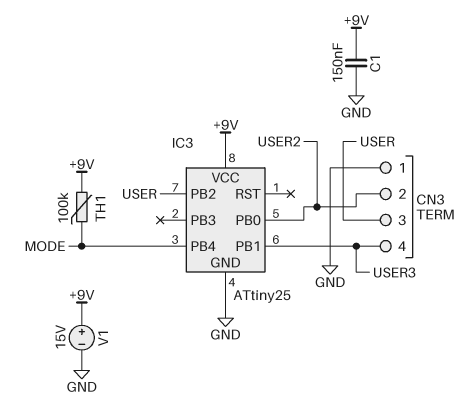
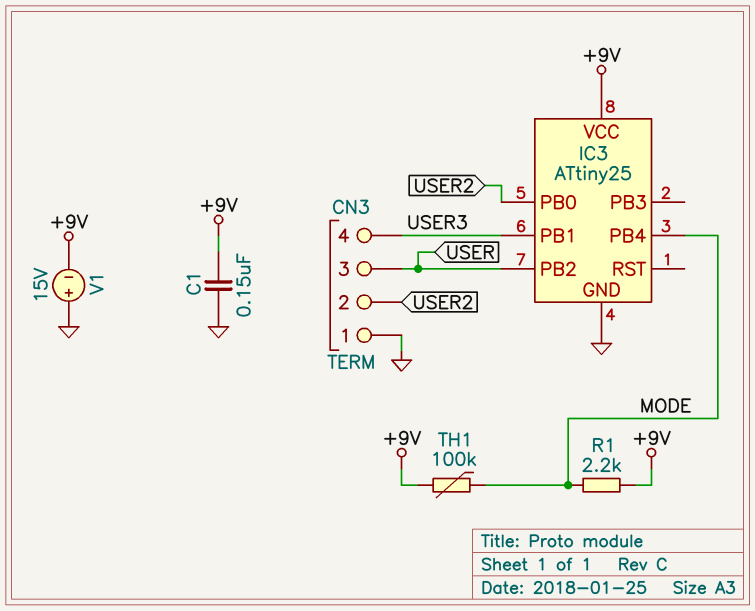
R1: none -> 2.2k (+9V, MODE)
V1: 15V (plus +9V, minus GND) -> 15V (plus GND, minus +9V)

